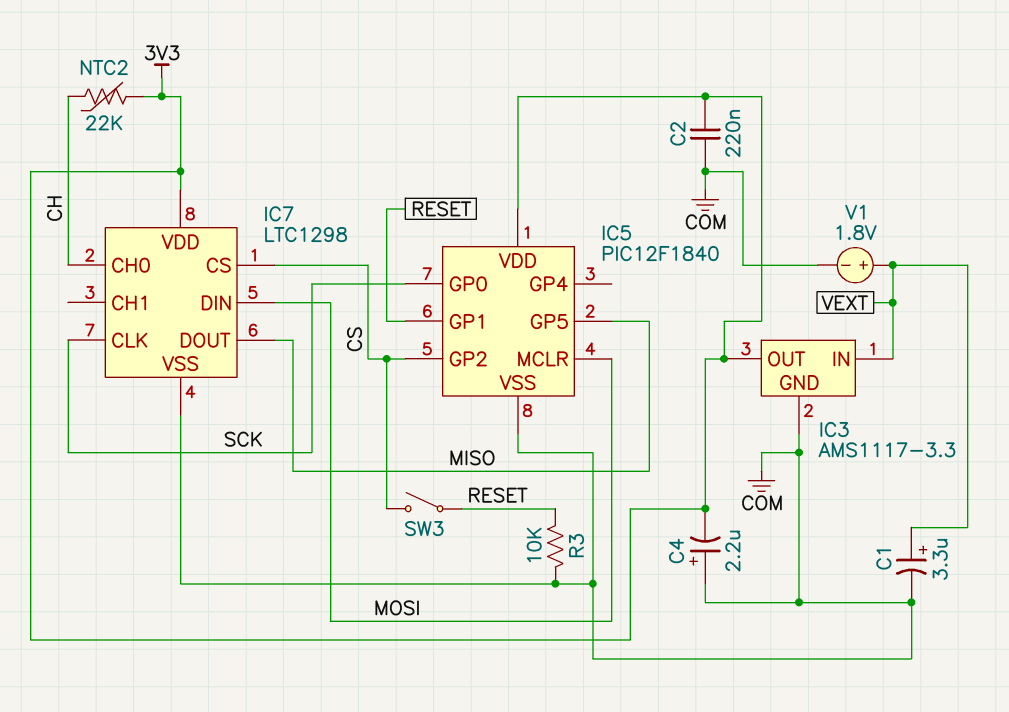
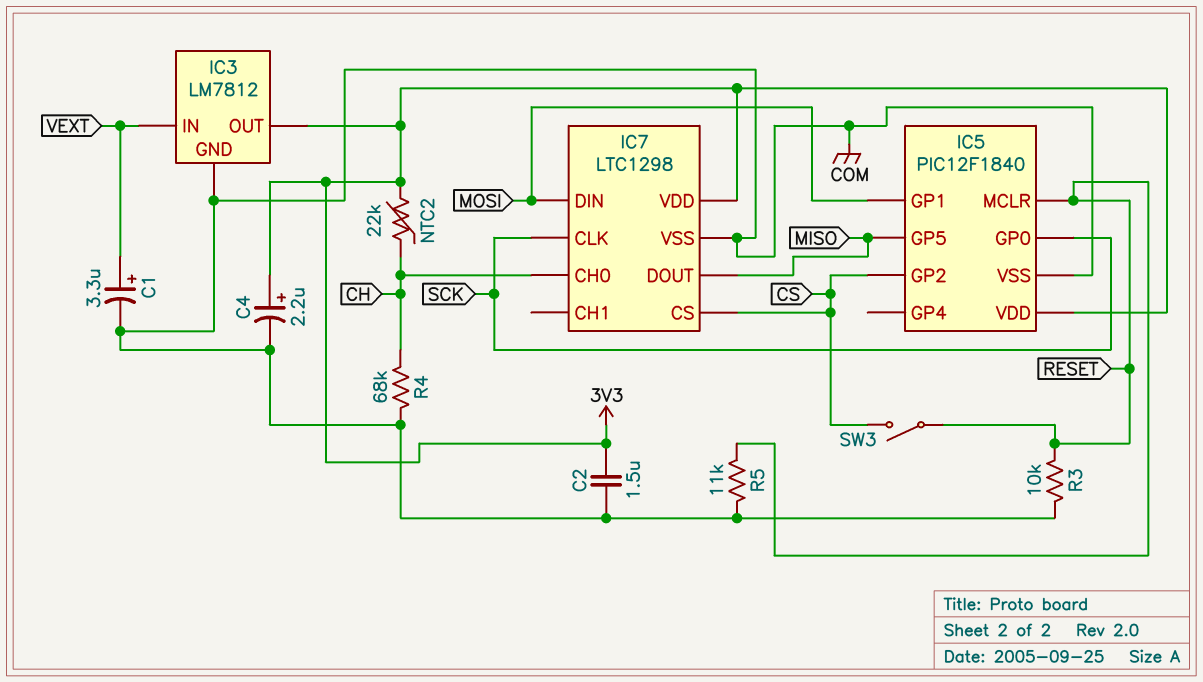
C2: 220nF (3V3, COM) -> 1.5uF (3V3, COM)
C4: 2.2uF (plus COM, minus 3V3) -> 2.2uF (plus 3V3, minus COM)
IC3: AMS1117-3.3 -> LM7812
IC5 pin GP1: RESET -> MOSI
IC5 pin MCLR: MOSI -> RESET
R4: none -> 68k (CH, COM)
R5: none -> 11k (COM, RESET)
V1: 1.8V (plus VEXT, minus COM) -> none

